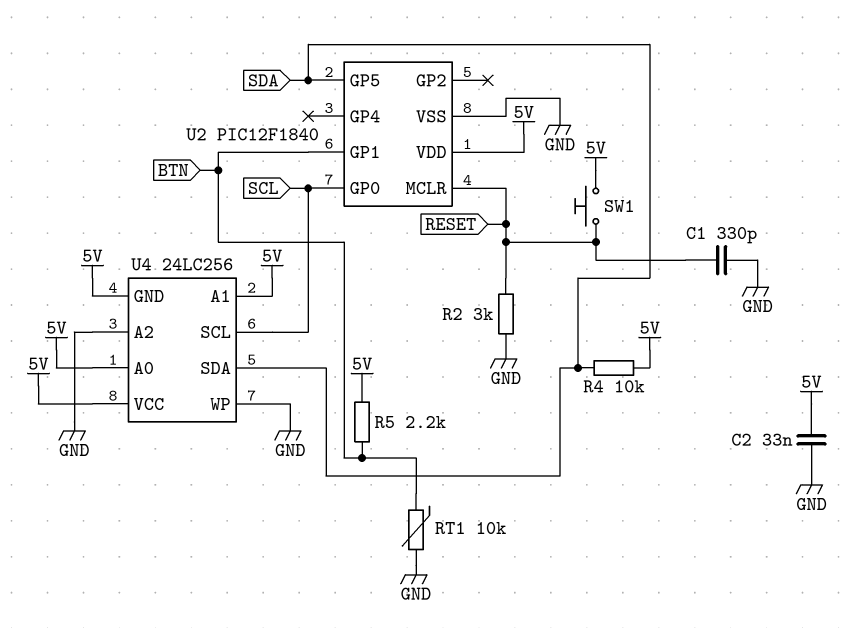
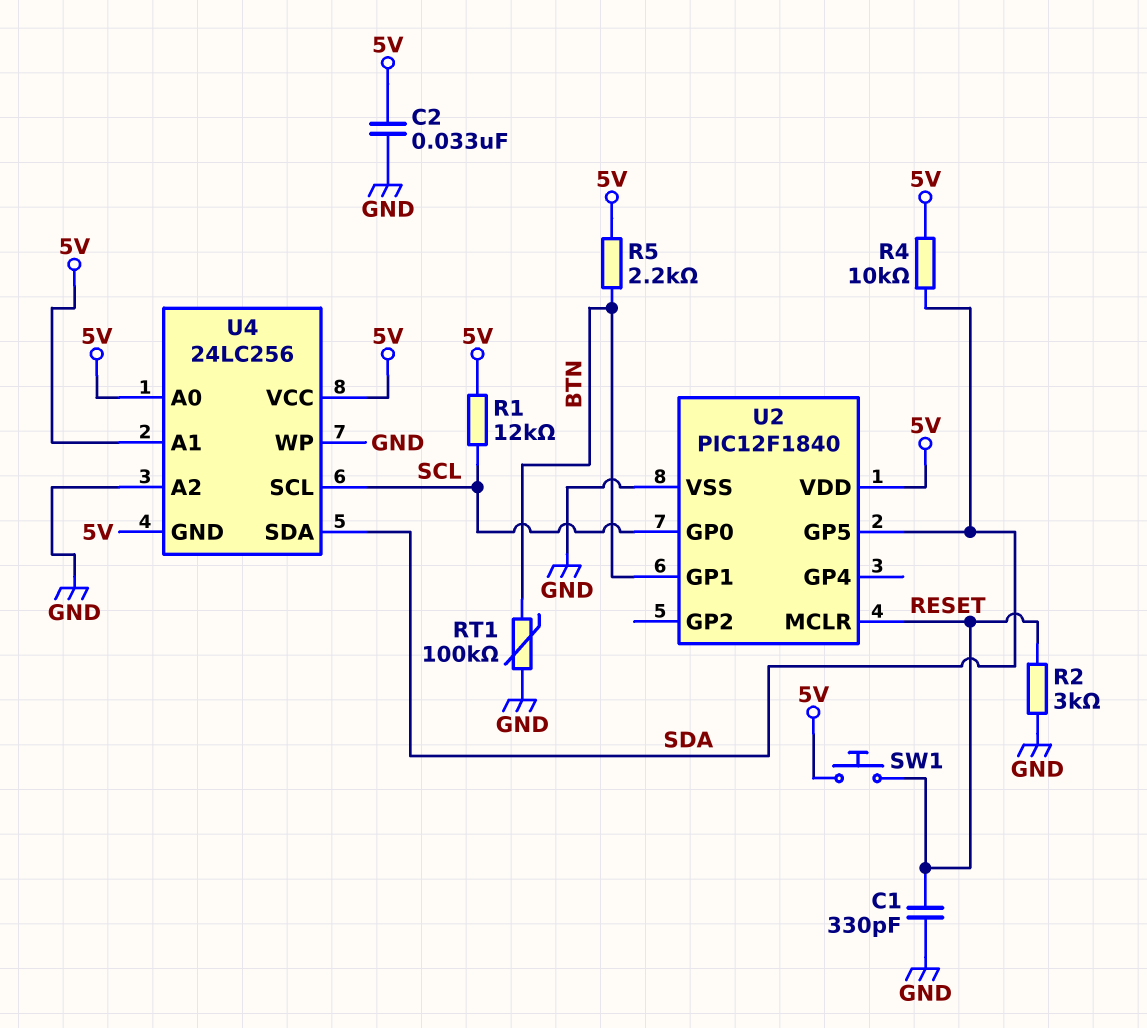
R1: none -> 12k (5V, SCL)
RT1: 10k (BTN, GND) -> 100k (BTN, GND)

